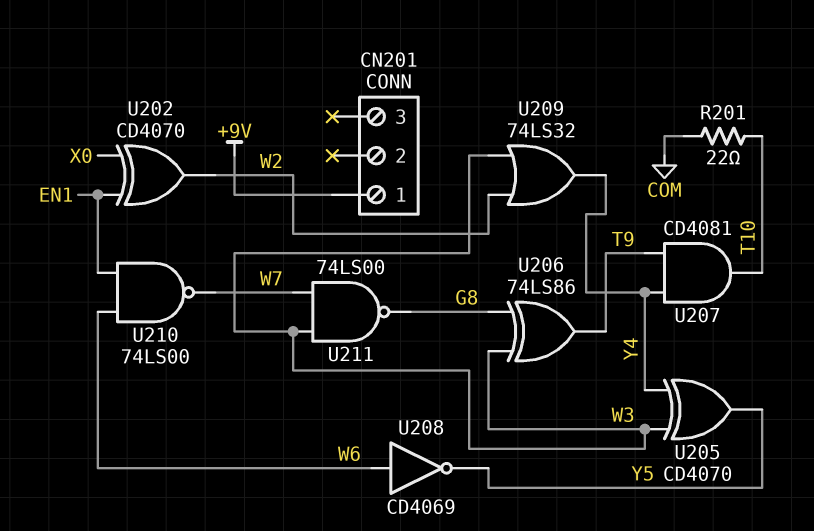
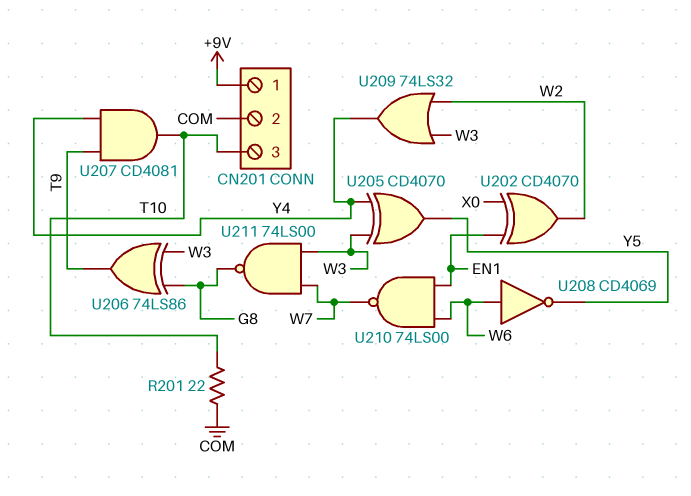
CN201 pin 2: none -> COM
CN201 pin 3: none -> T10

